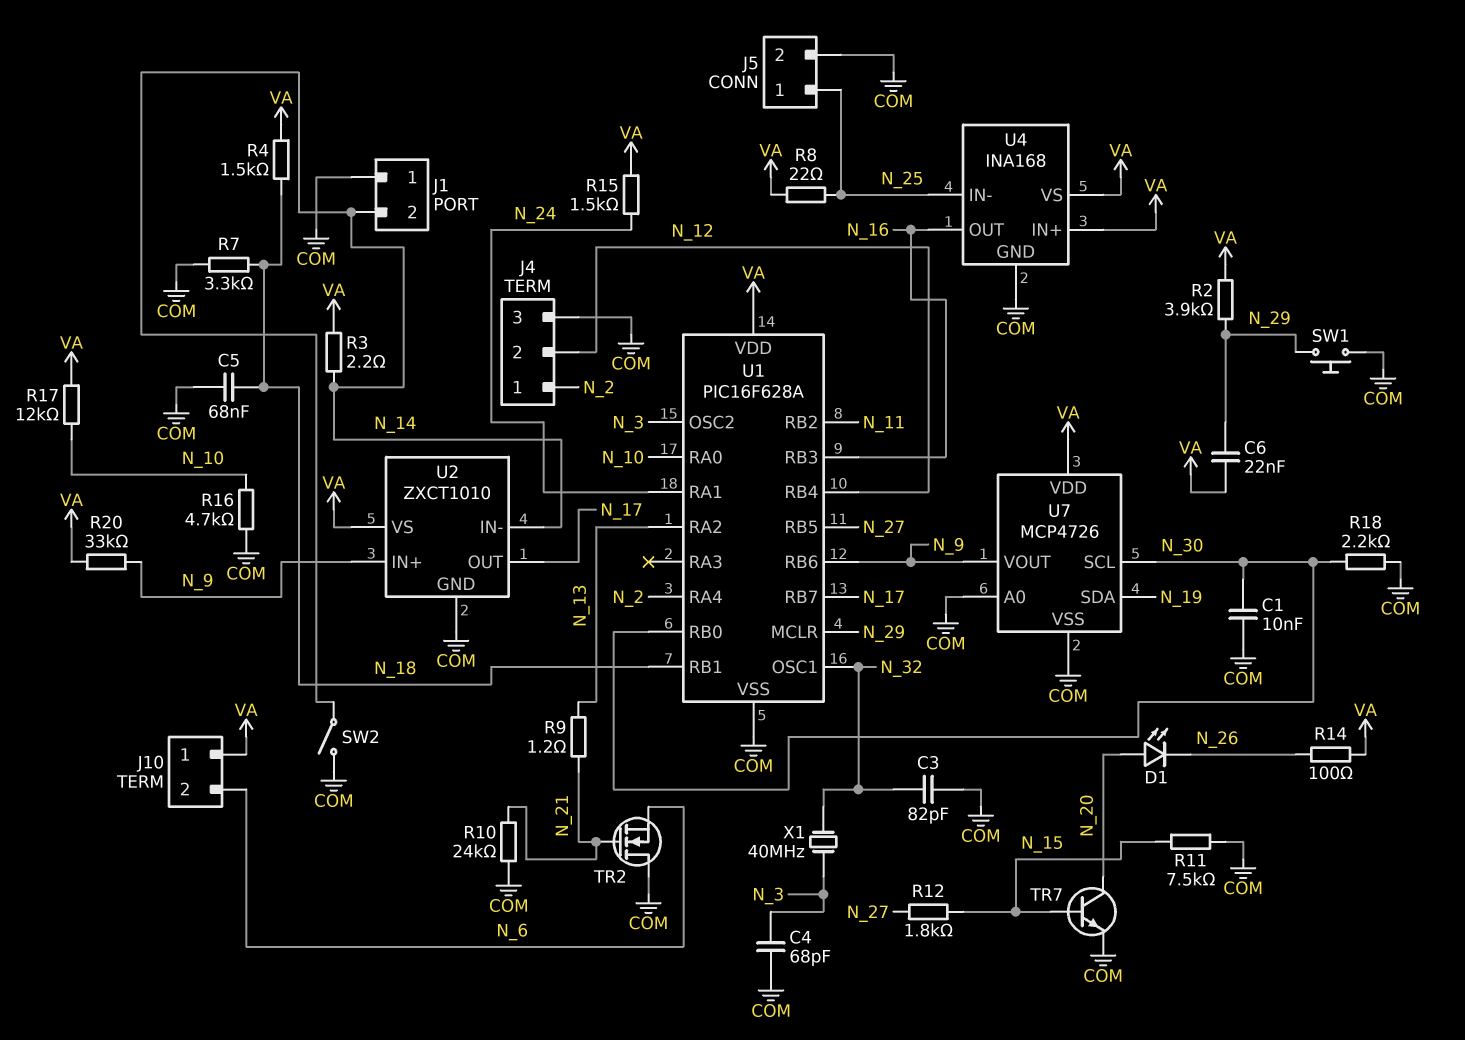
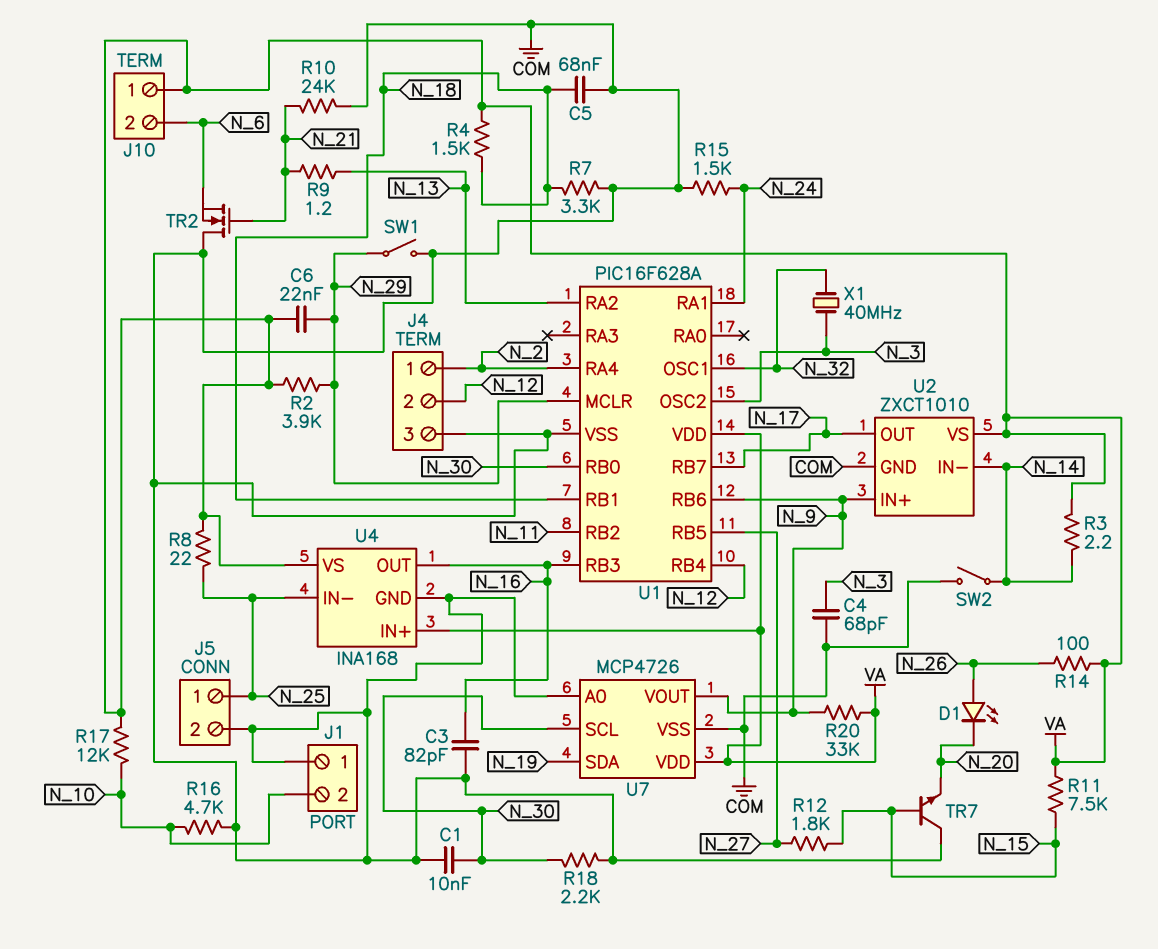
C3: 82pF (COM, N_32) -> 82pF (COM, N_16)
D1: LED (A N_20, K N_26) -> LED (A N_26, K N_20)
J1 pin 2: N_14 -> N_10
R11: 7.5k (COM, N_15) -> 7.5k (N_15, VA)
R15: 1.5k (N_24, VA) -> 1.5k (COM, N_24)
SW1: button (COM, N_29) -> switch (COM, N_29)
TR7: NPN (B N_15, C N_20, E COM) -> NPN (B N_15, C COM, E N_20)
U1 pin RA0: N_10 -> none

